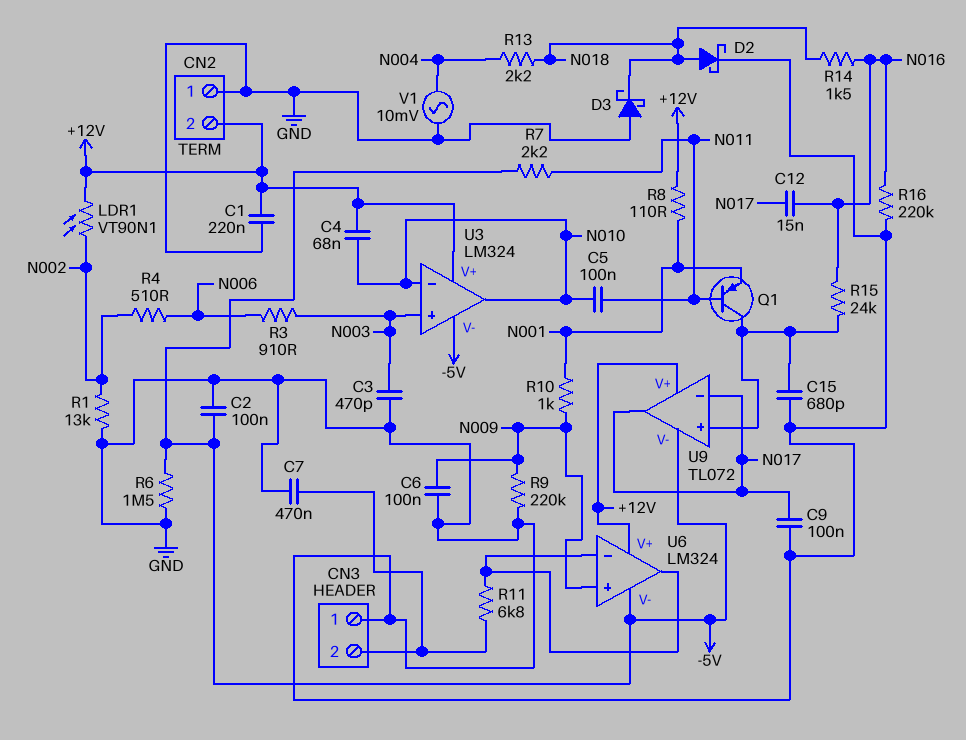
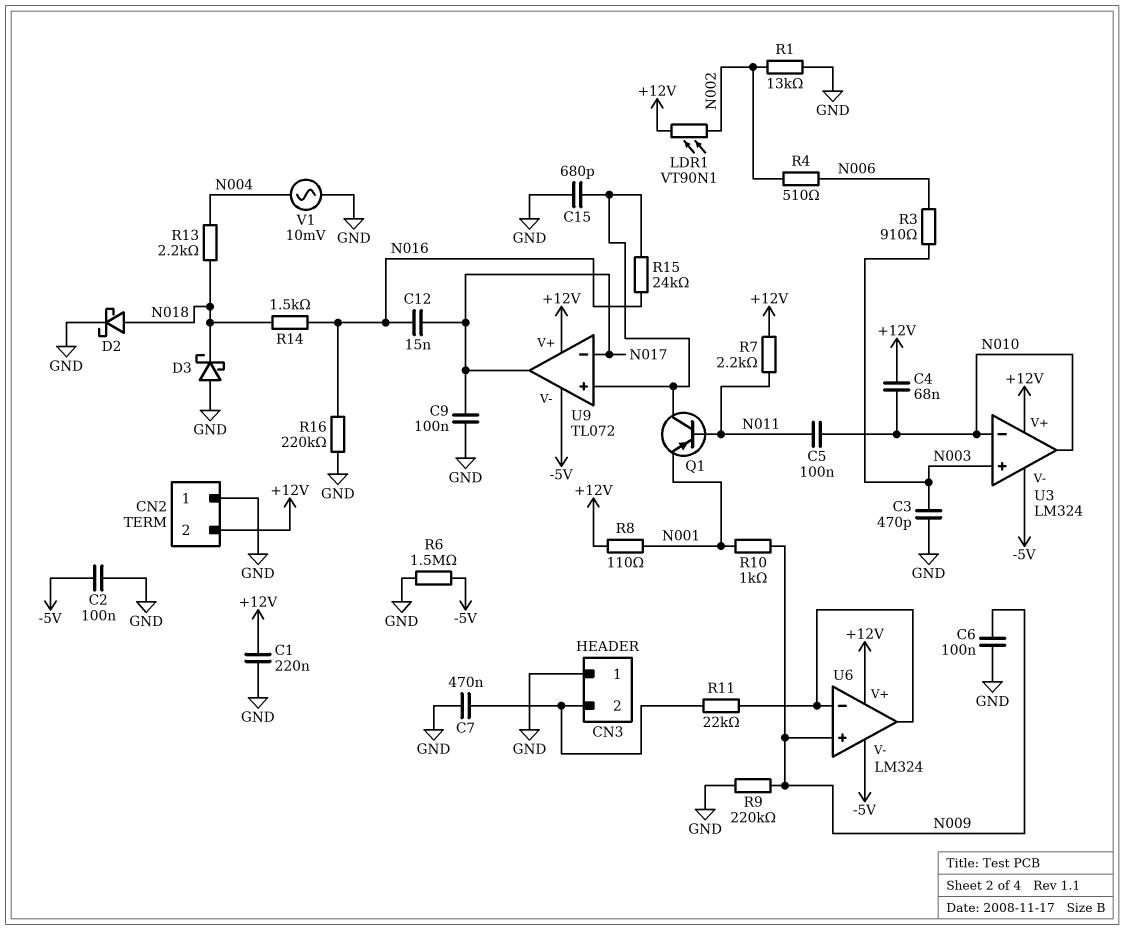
R7: 2.2k (-5V, N011) -> 2.2k (+12V, N011)
R11: 6.8k (CN3/2, U6/in-) -> 22k (CN3/2, U6/in-)

